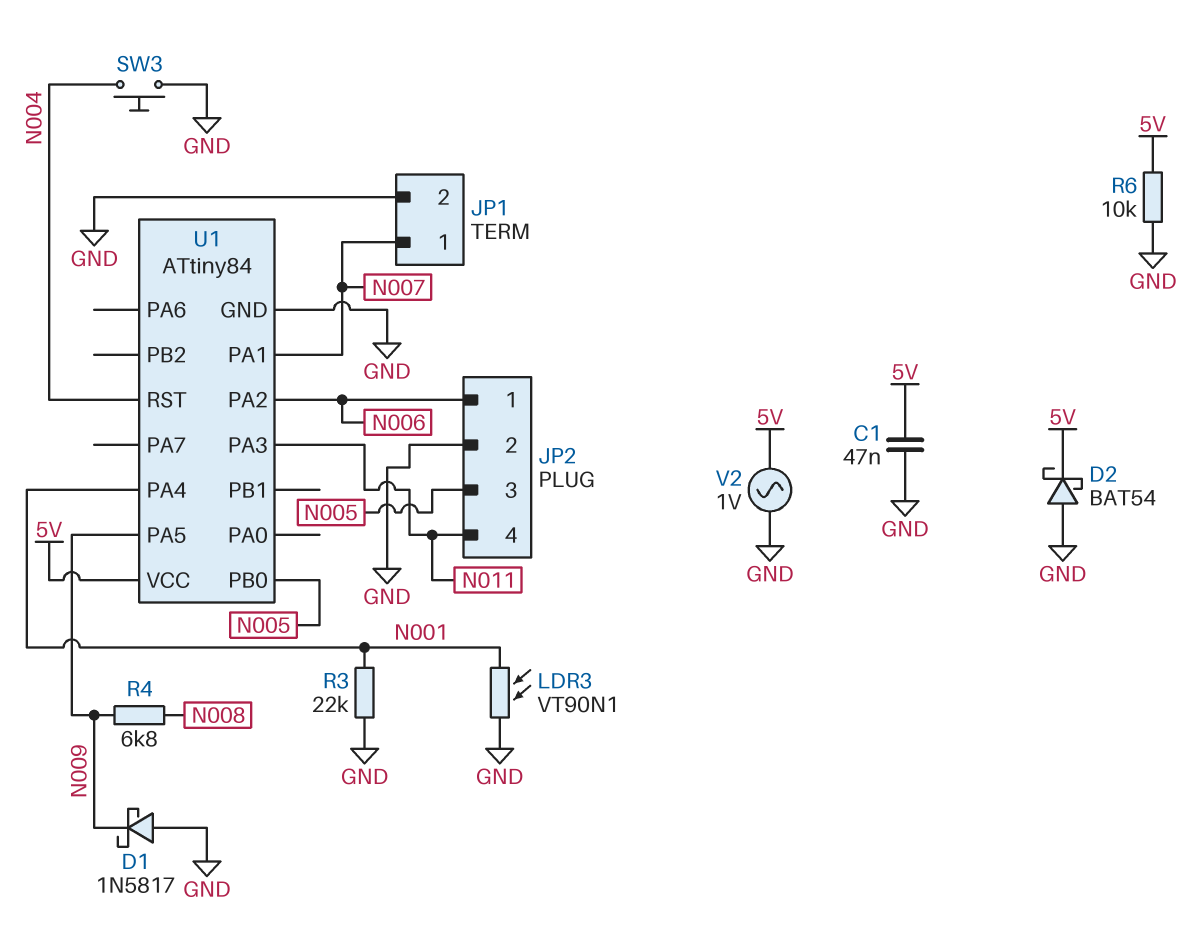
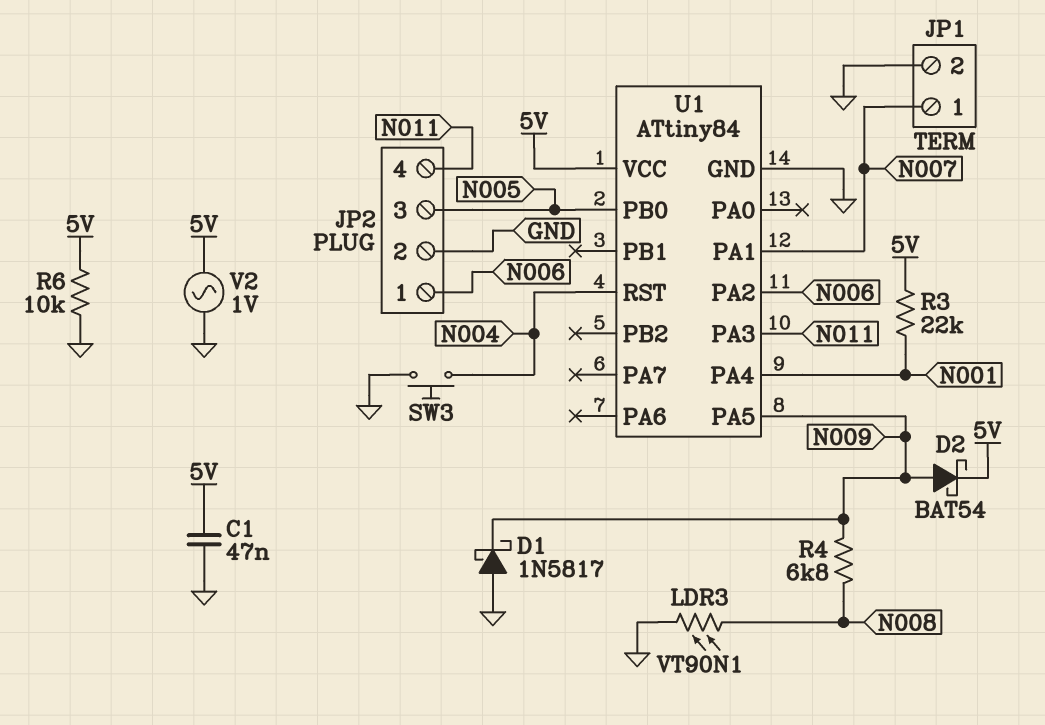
D2: schottky BAT54 (A GND, K 5V) -> schottky BAT54 (A N009, K 5V)
LDR3: VT90N1 (GND, N001) -> VT90N1 (GND, N008)
R3: 22k (GND, N001) -> 22k (5V, N001)

